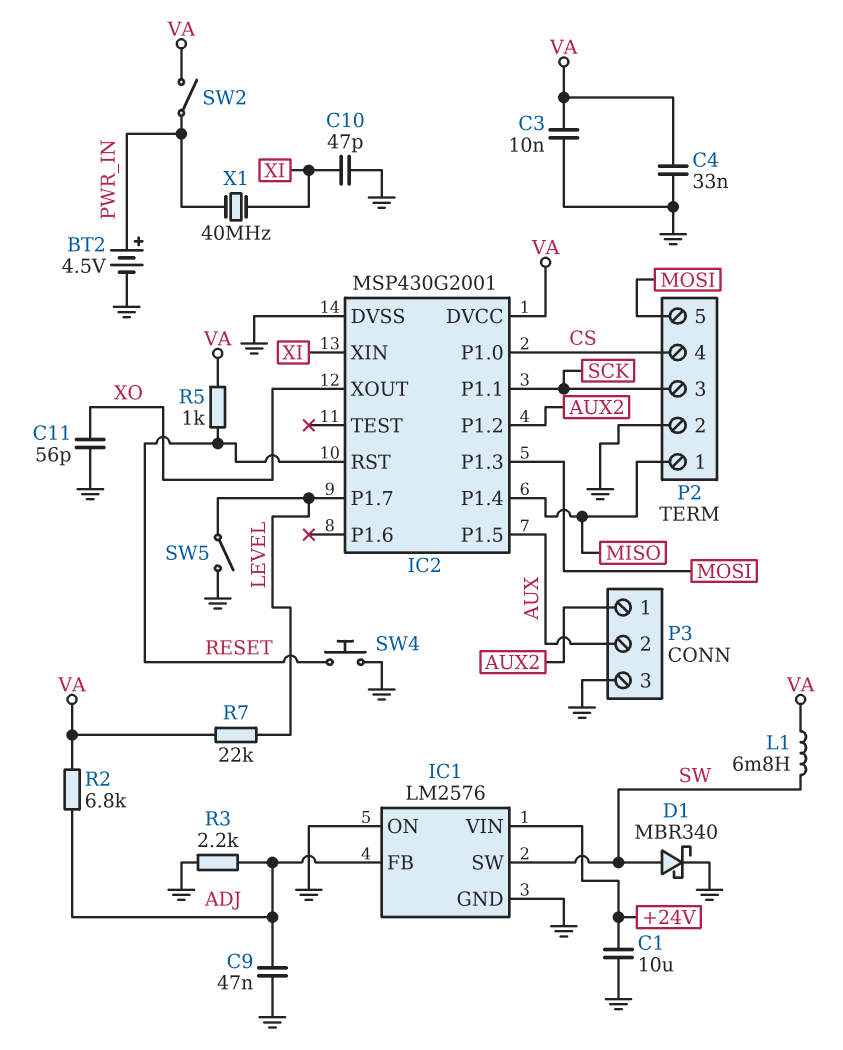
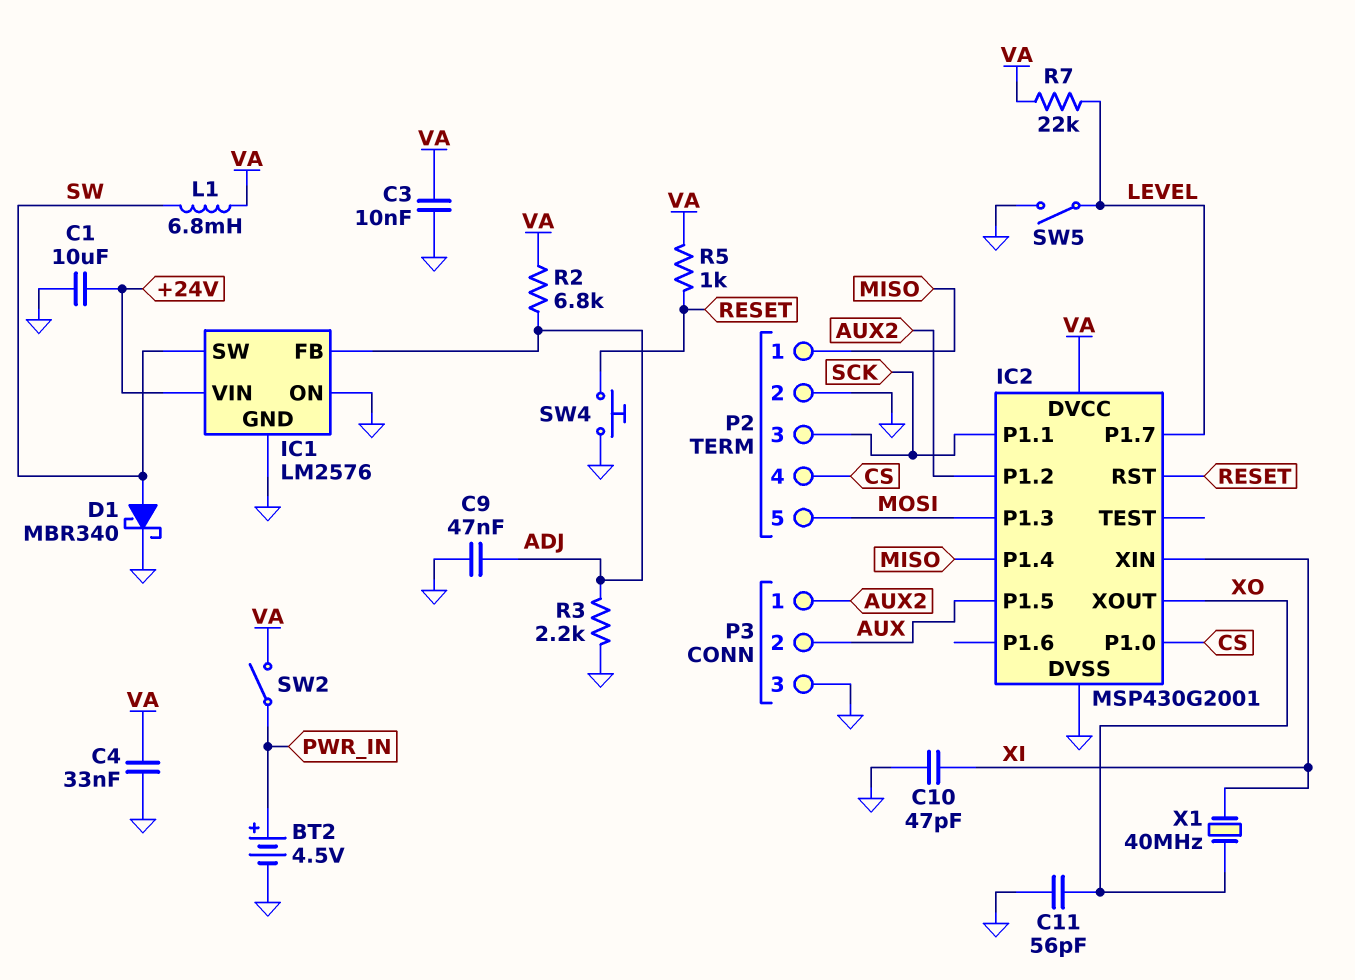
X1: 40MHz (PWR_IN, XI) -> 40MHz (XI, XO)

